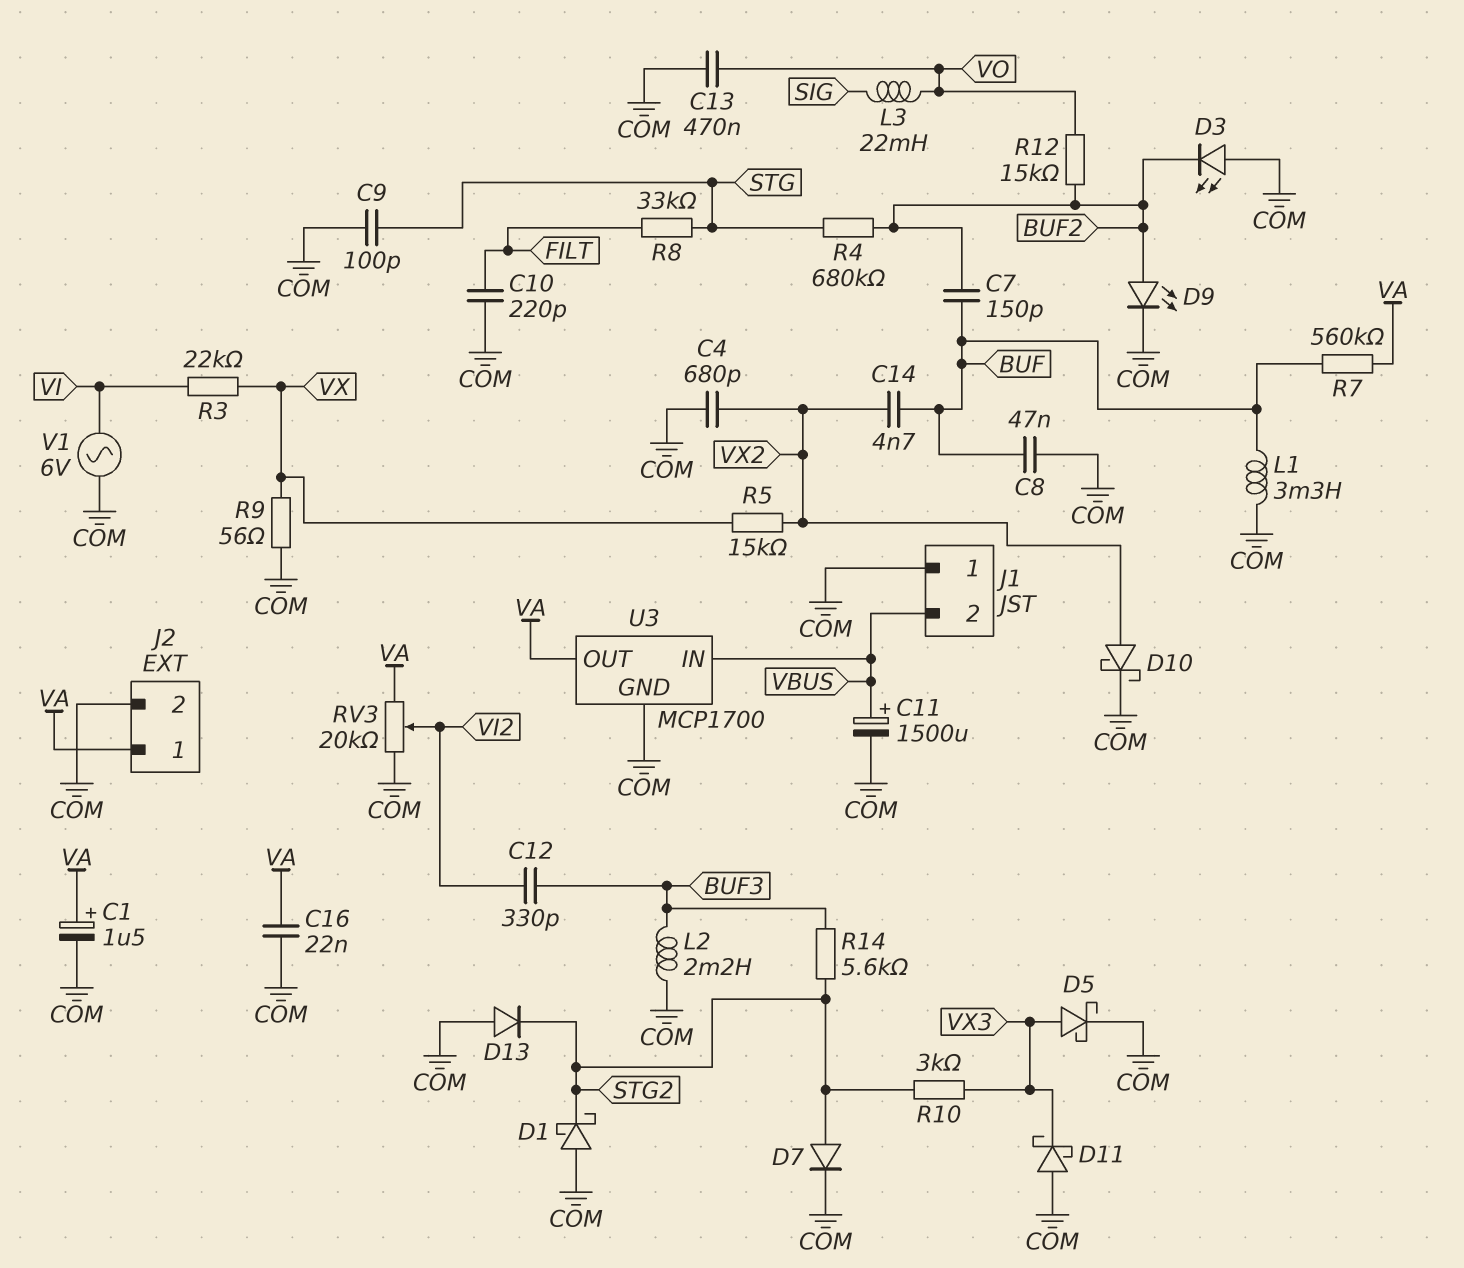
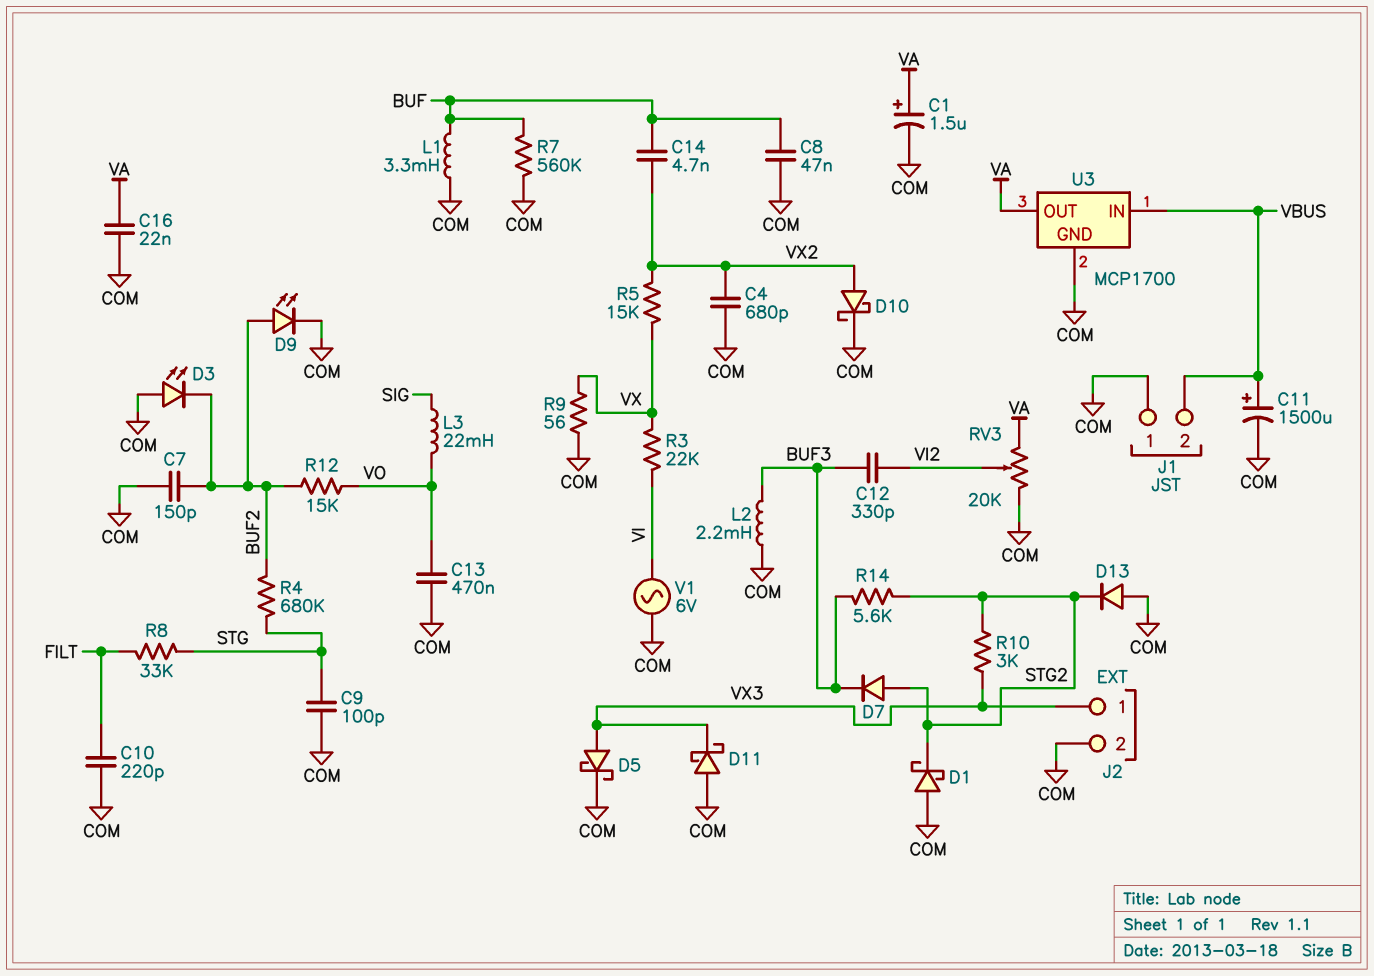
C7: 150pF (BUF, BUF2) -> 150pF (BUF2, COM)
D7: diode (A STG2, K COM) -> diode (A STG2, K BUF3)
J2 pin 1: VA -> VX3
R7: 560k (BUF, VA) -> 560k (BUF, COM)

